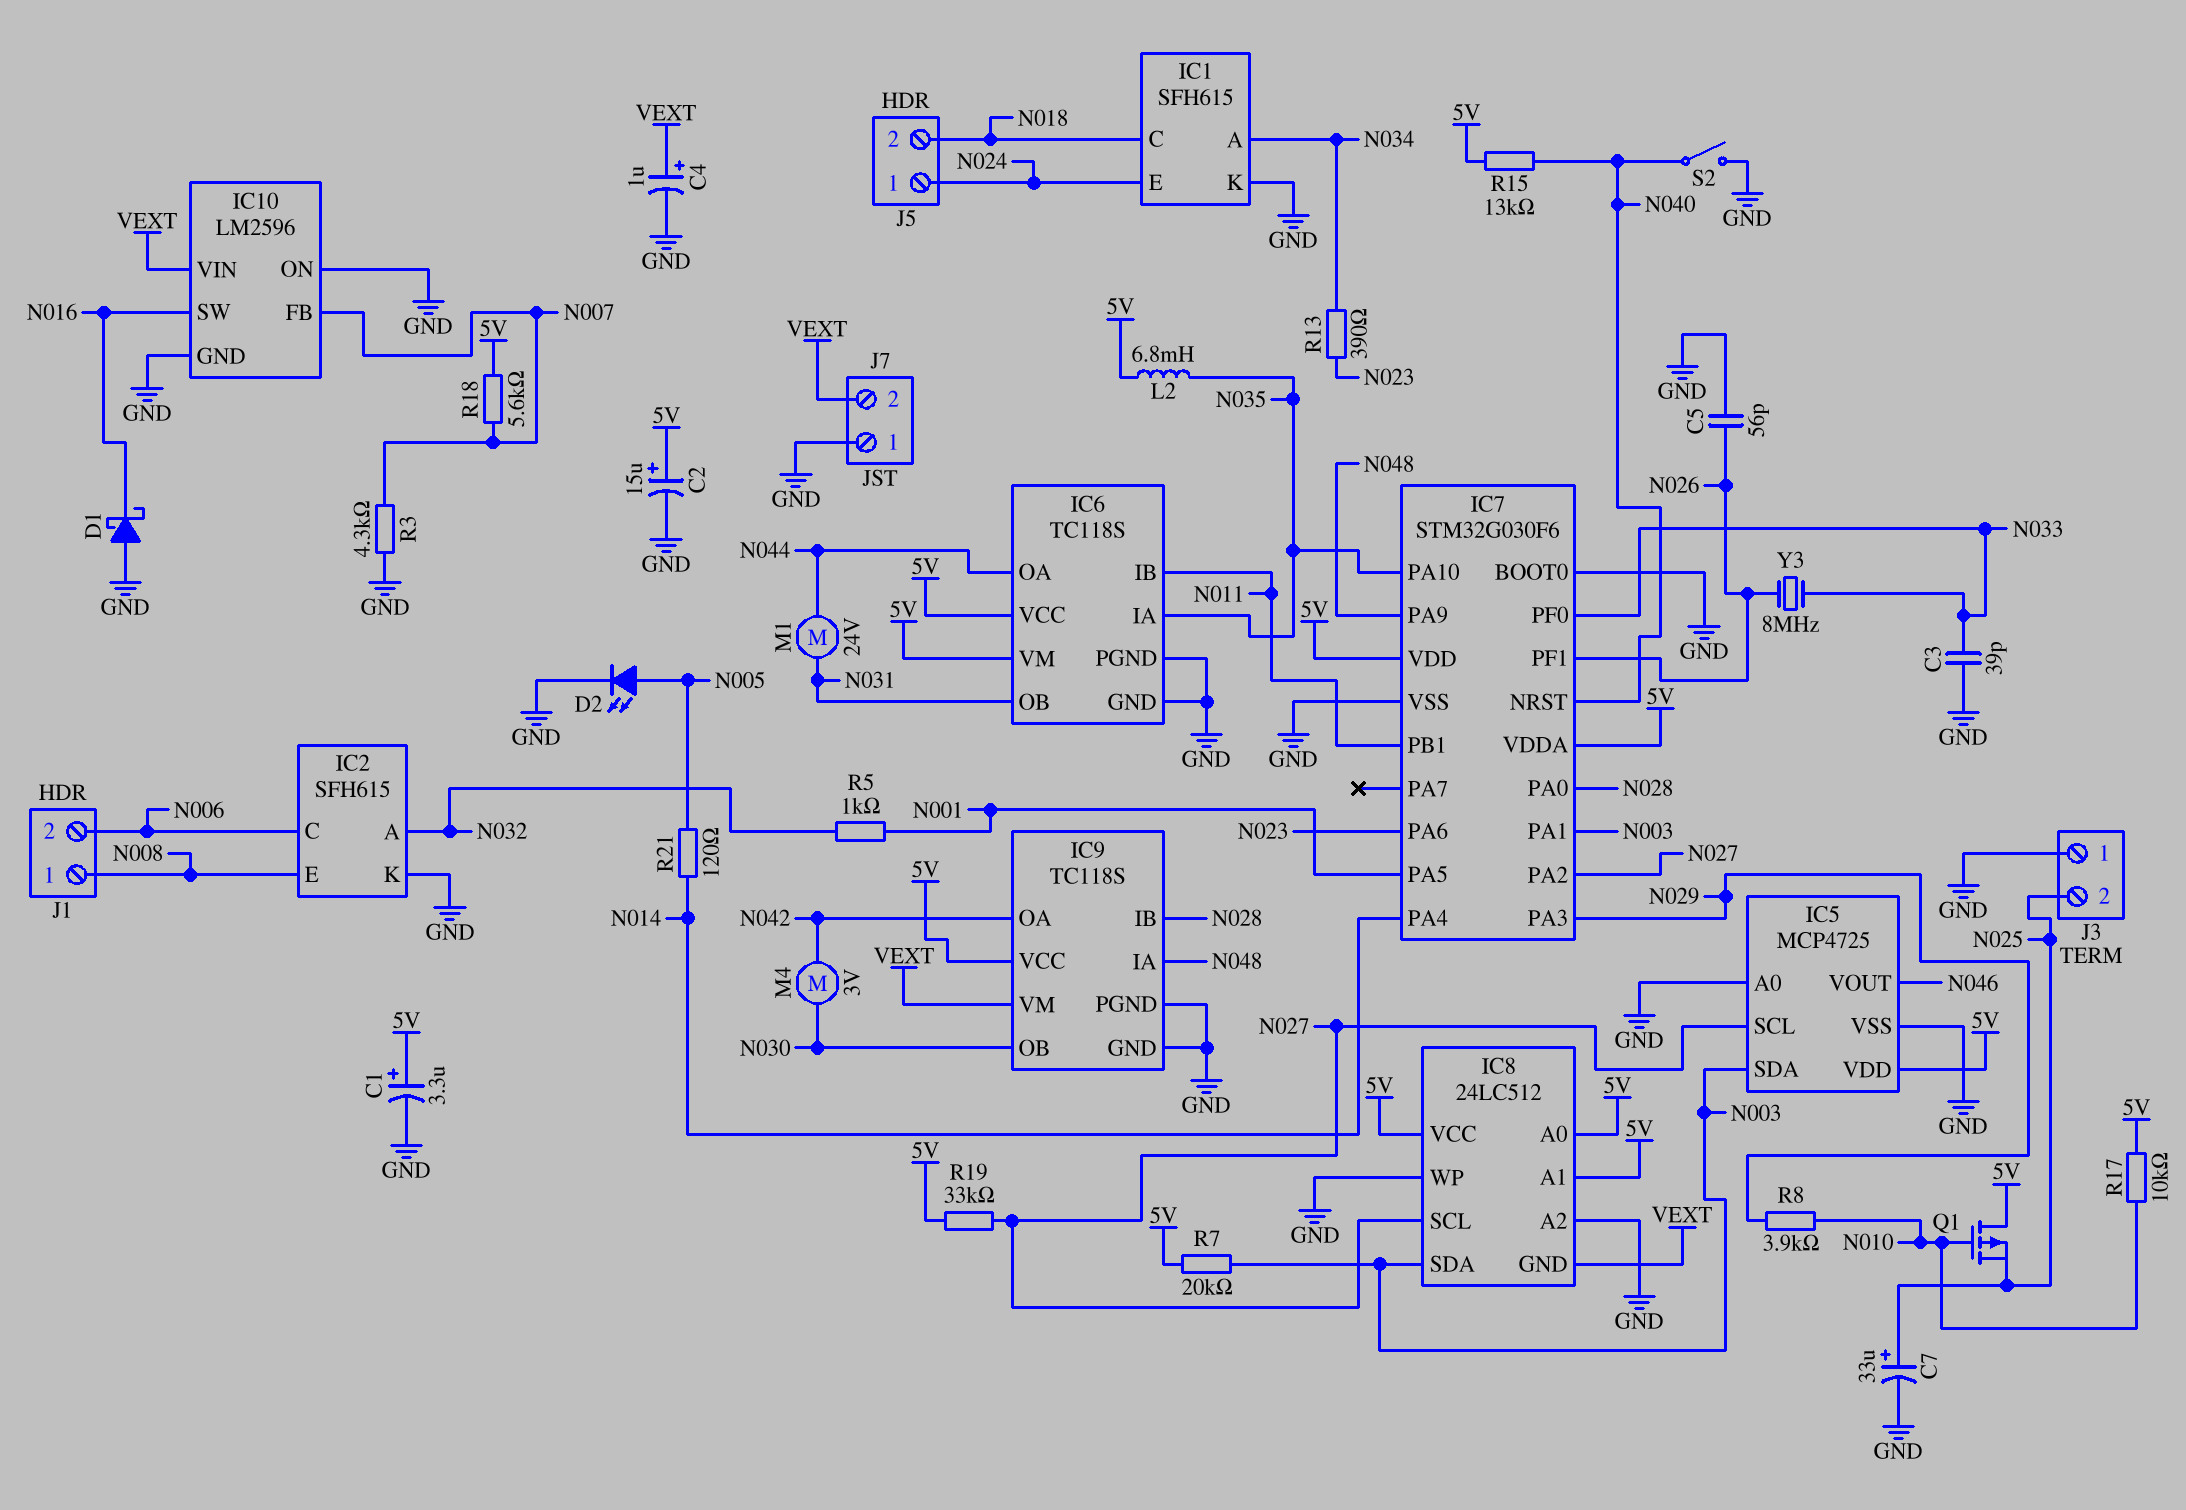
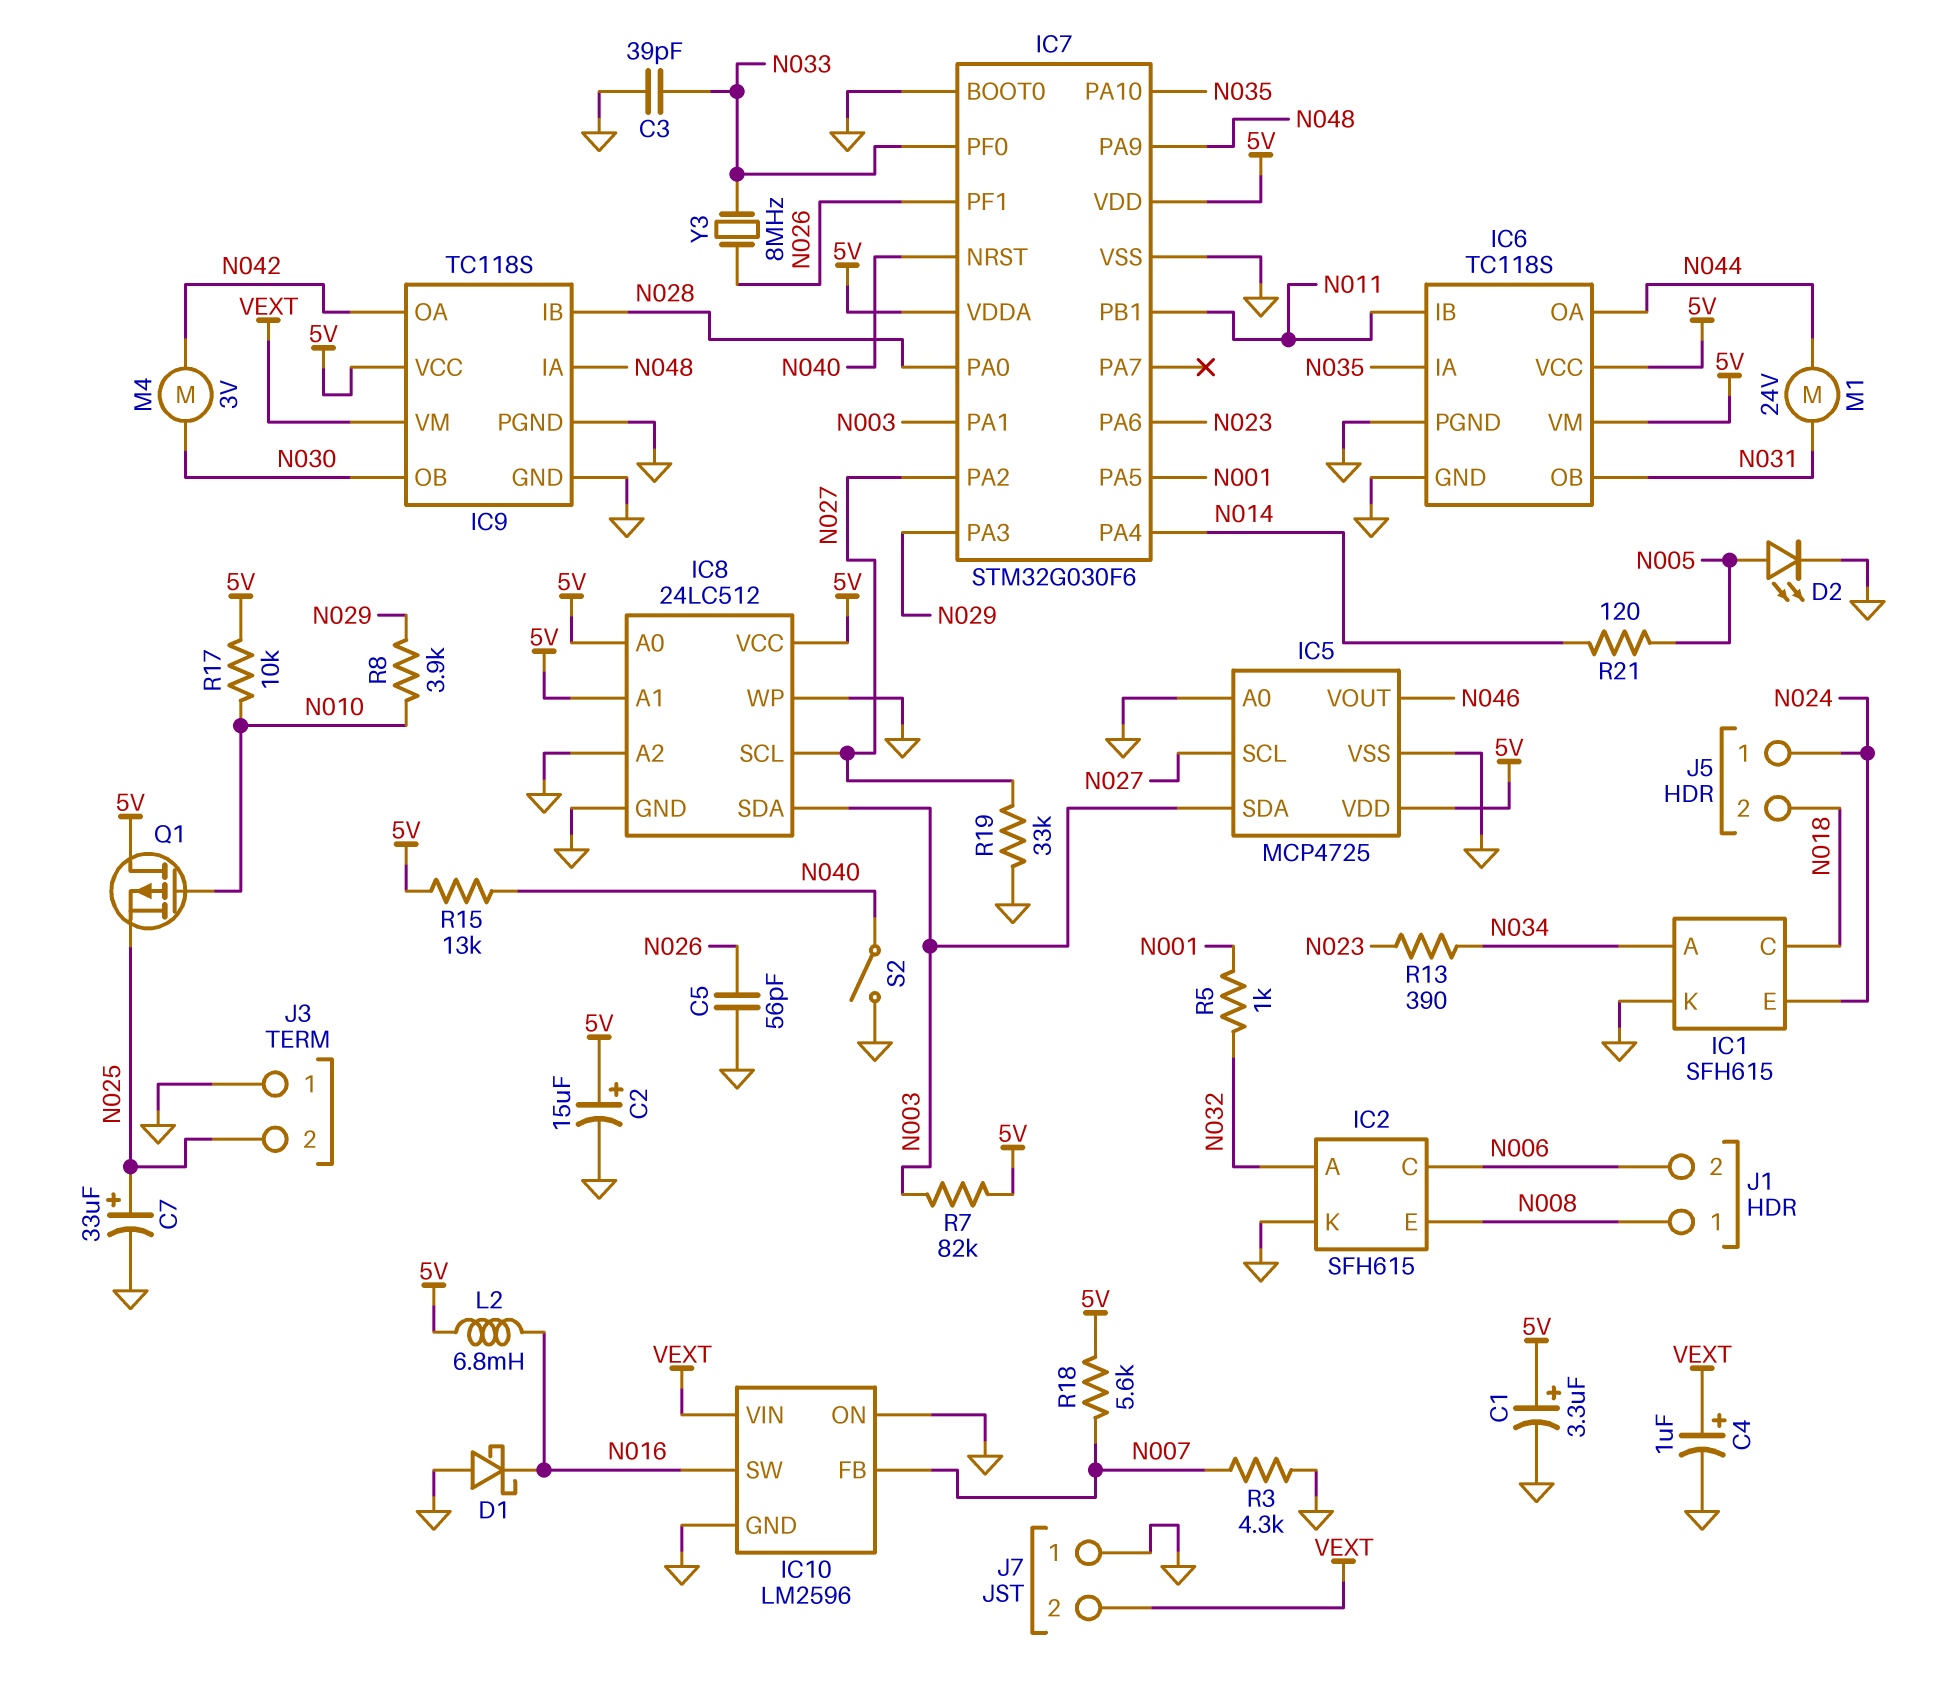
IC8 pin GND: VEXT -> GND
L2: 6.8mH (5V, N035) -> 6.8mH (5V, N016)
R7: 20k (5V, N003) -> 82k (5V, N003)
R19: 33k (5V, N027) -> 33k (GND, N027)

